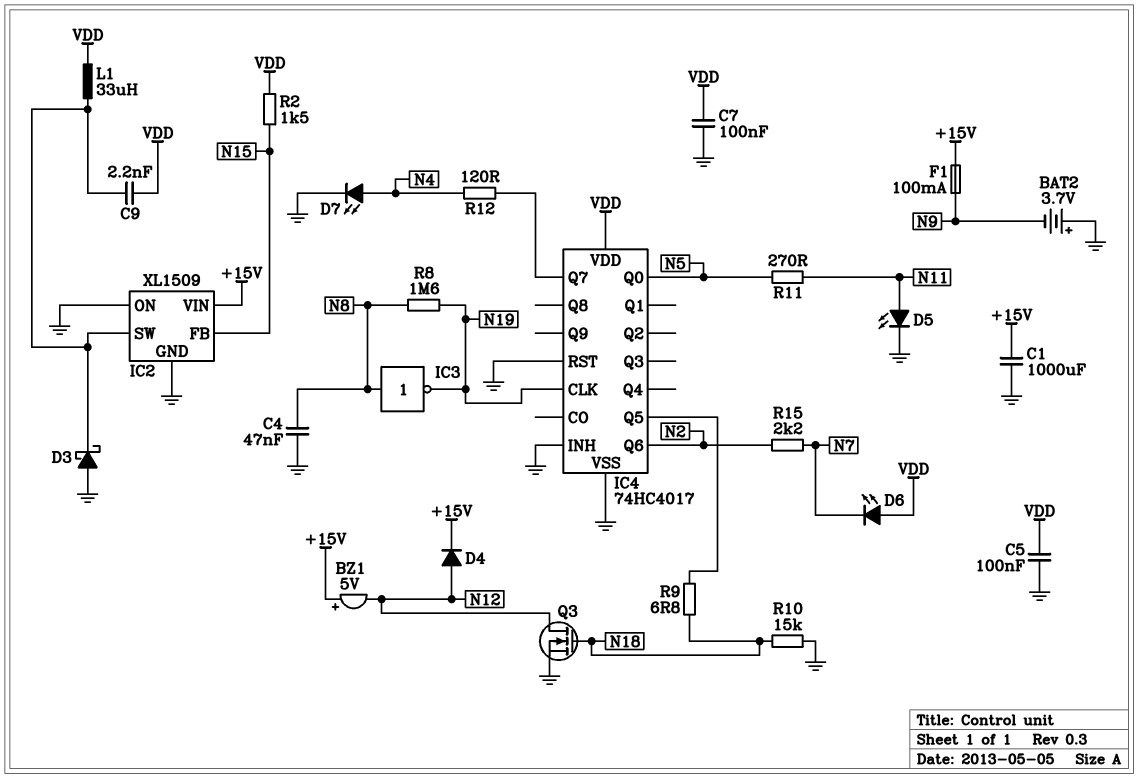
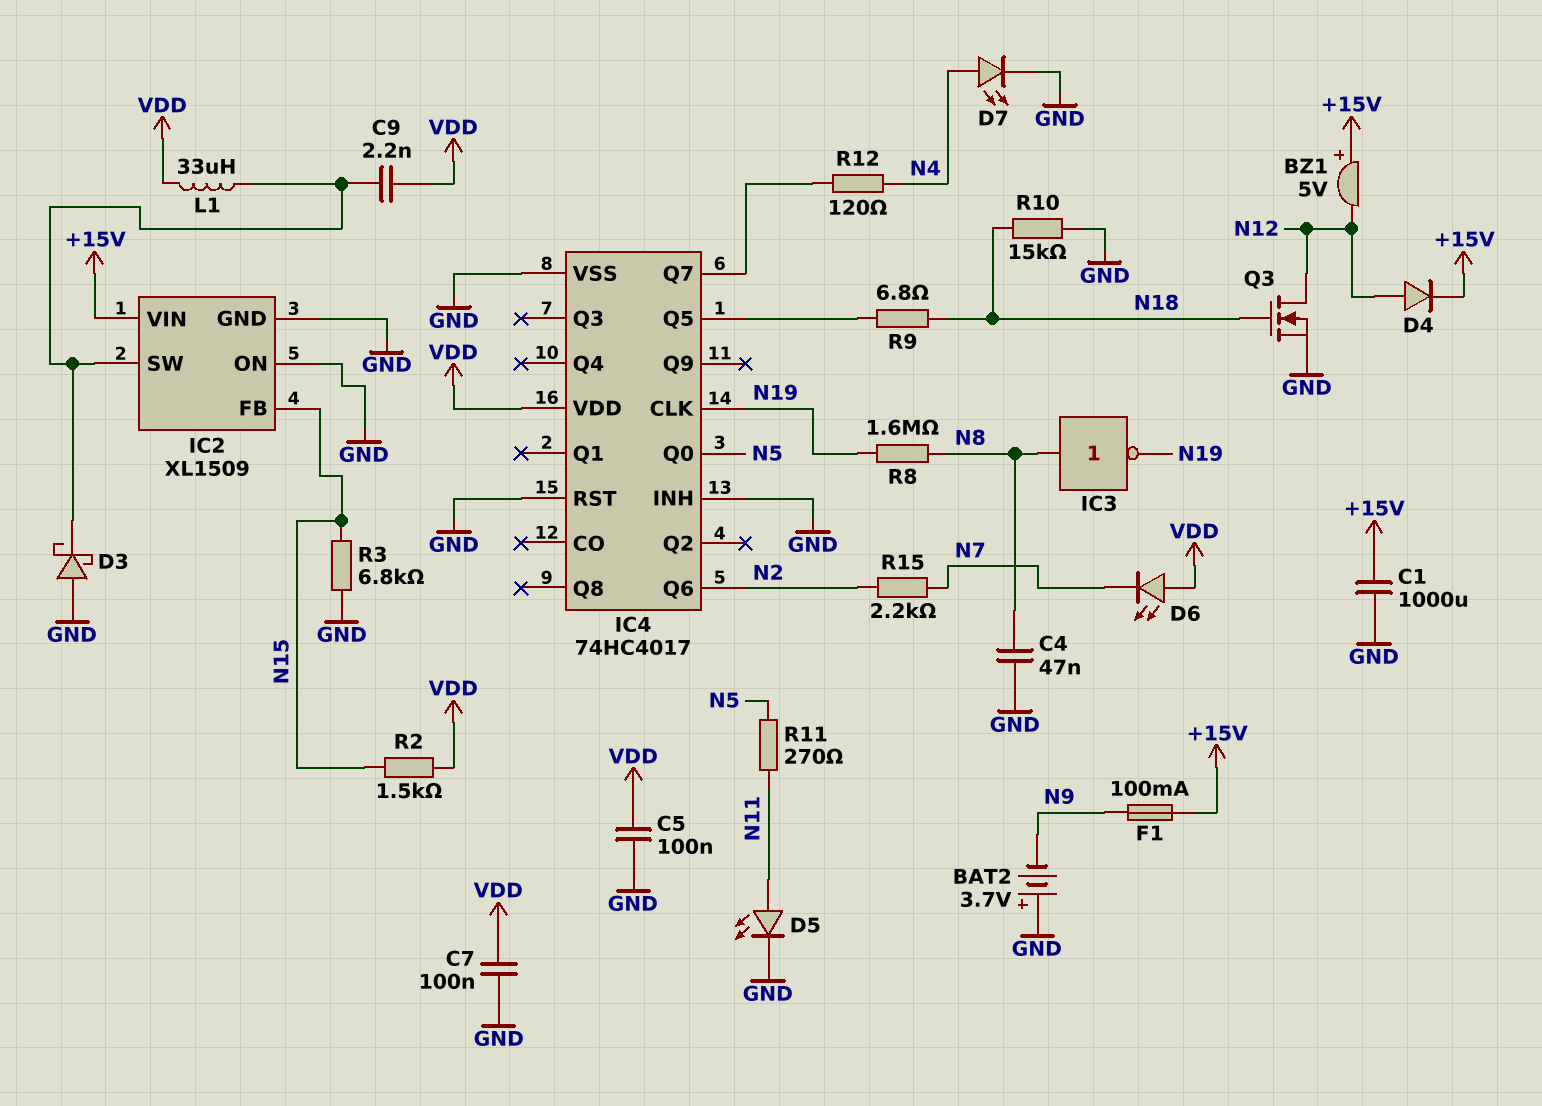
R3: none -> 6.8k (GND, N15)

